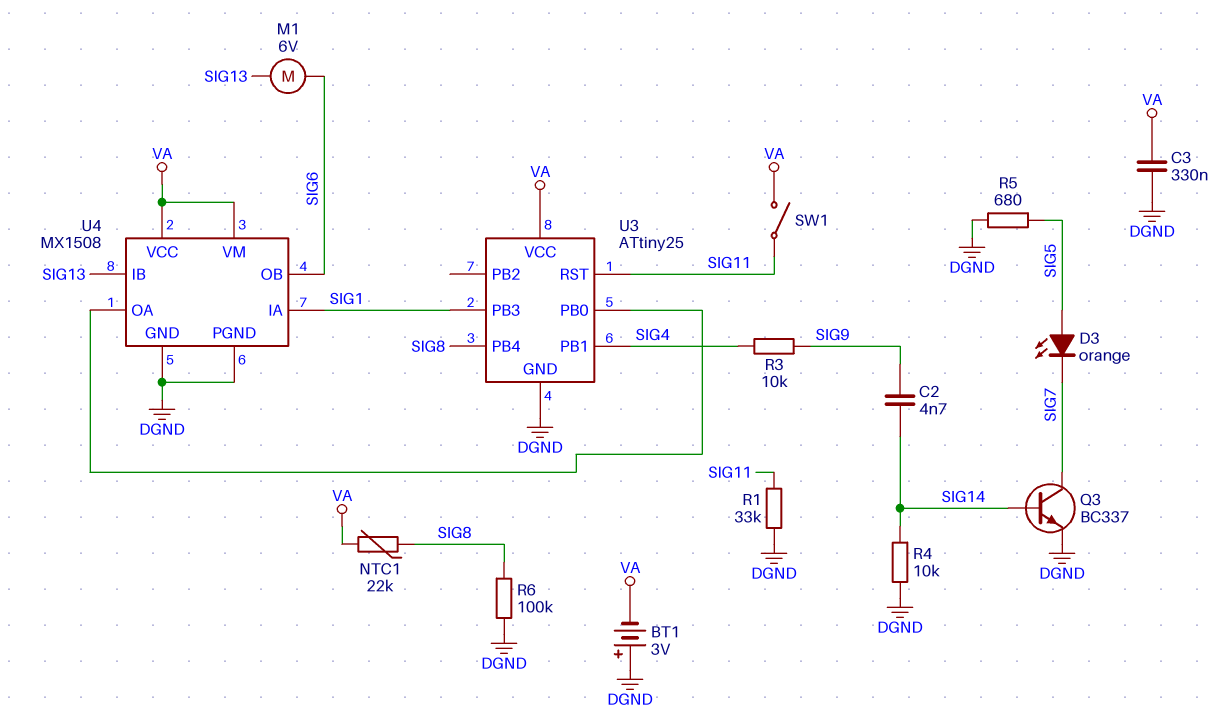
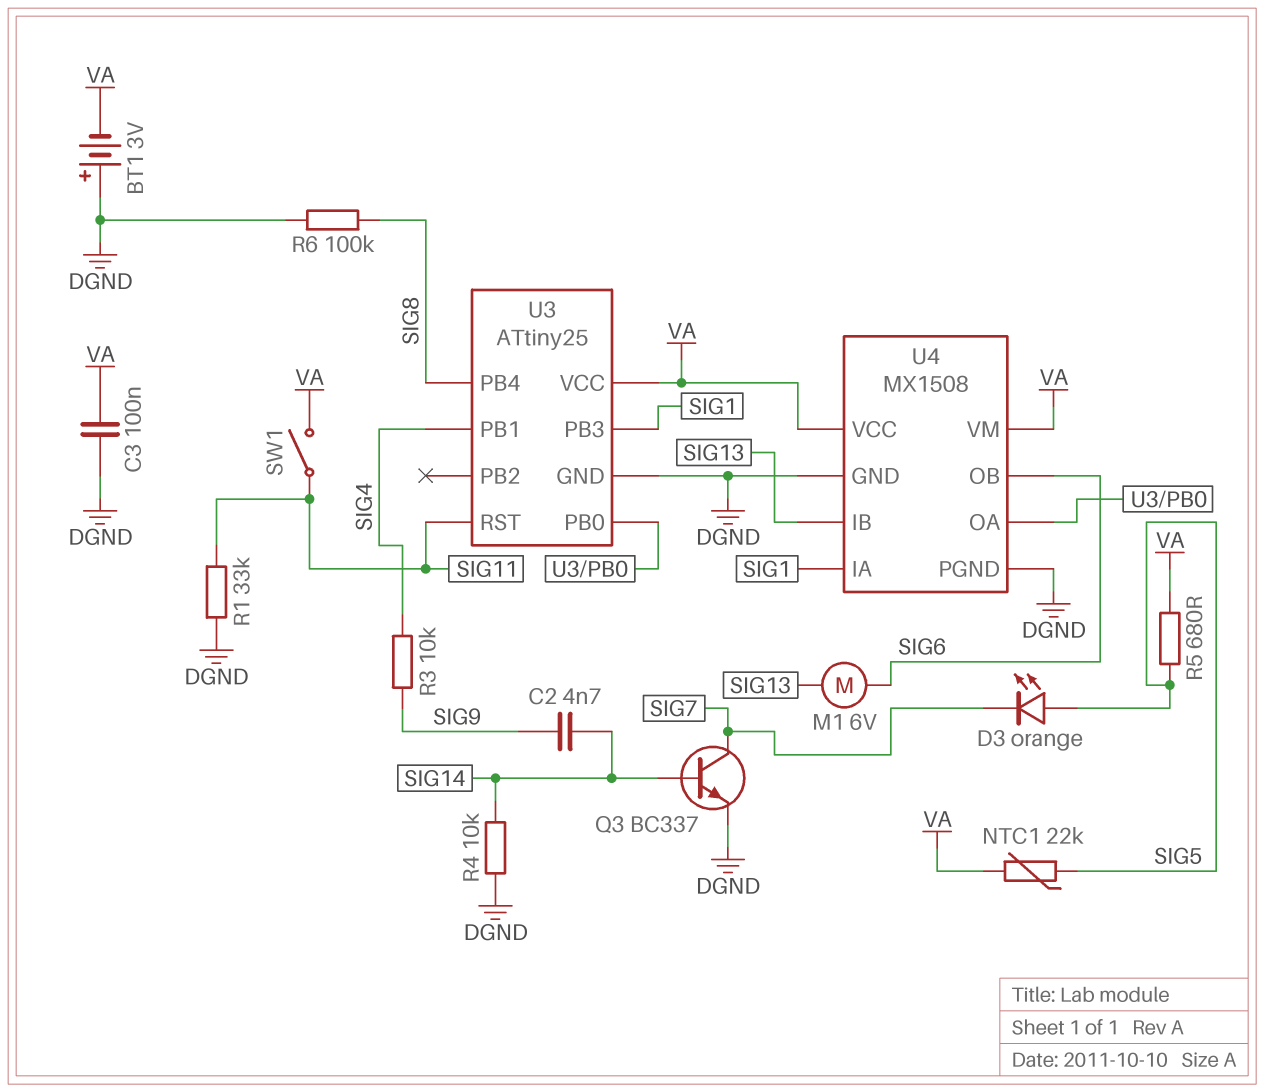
C3: 330nF (DGND, VA) -> 100nF (DGND, VA)
NTC1: 22k (SIG8, VA) -> 22k (SIG5, VA)
R5: 680 (DGND, SIG5) -> 680 (SIG5, VA)

